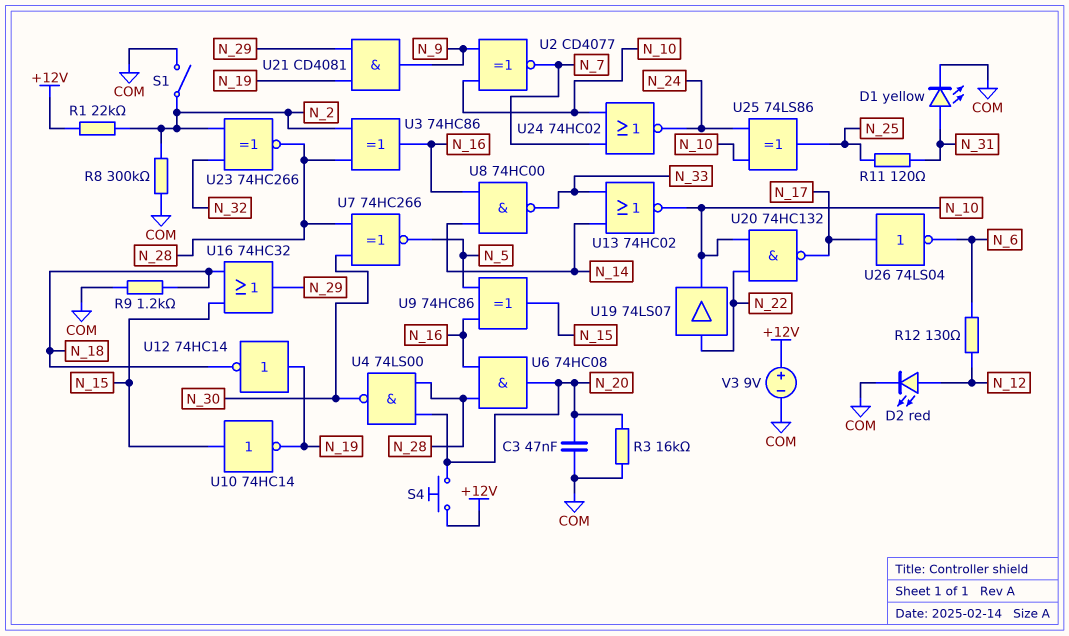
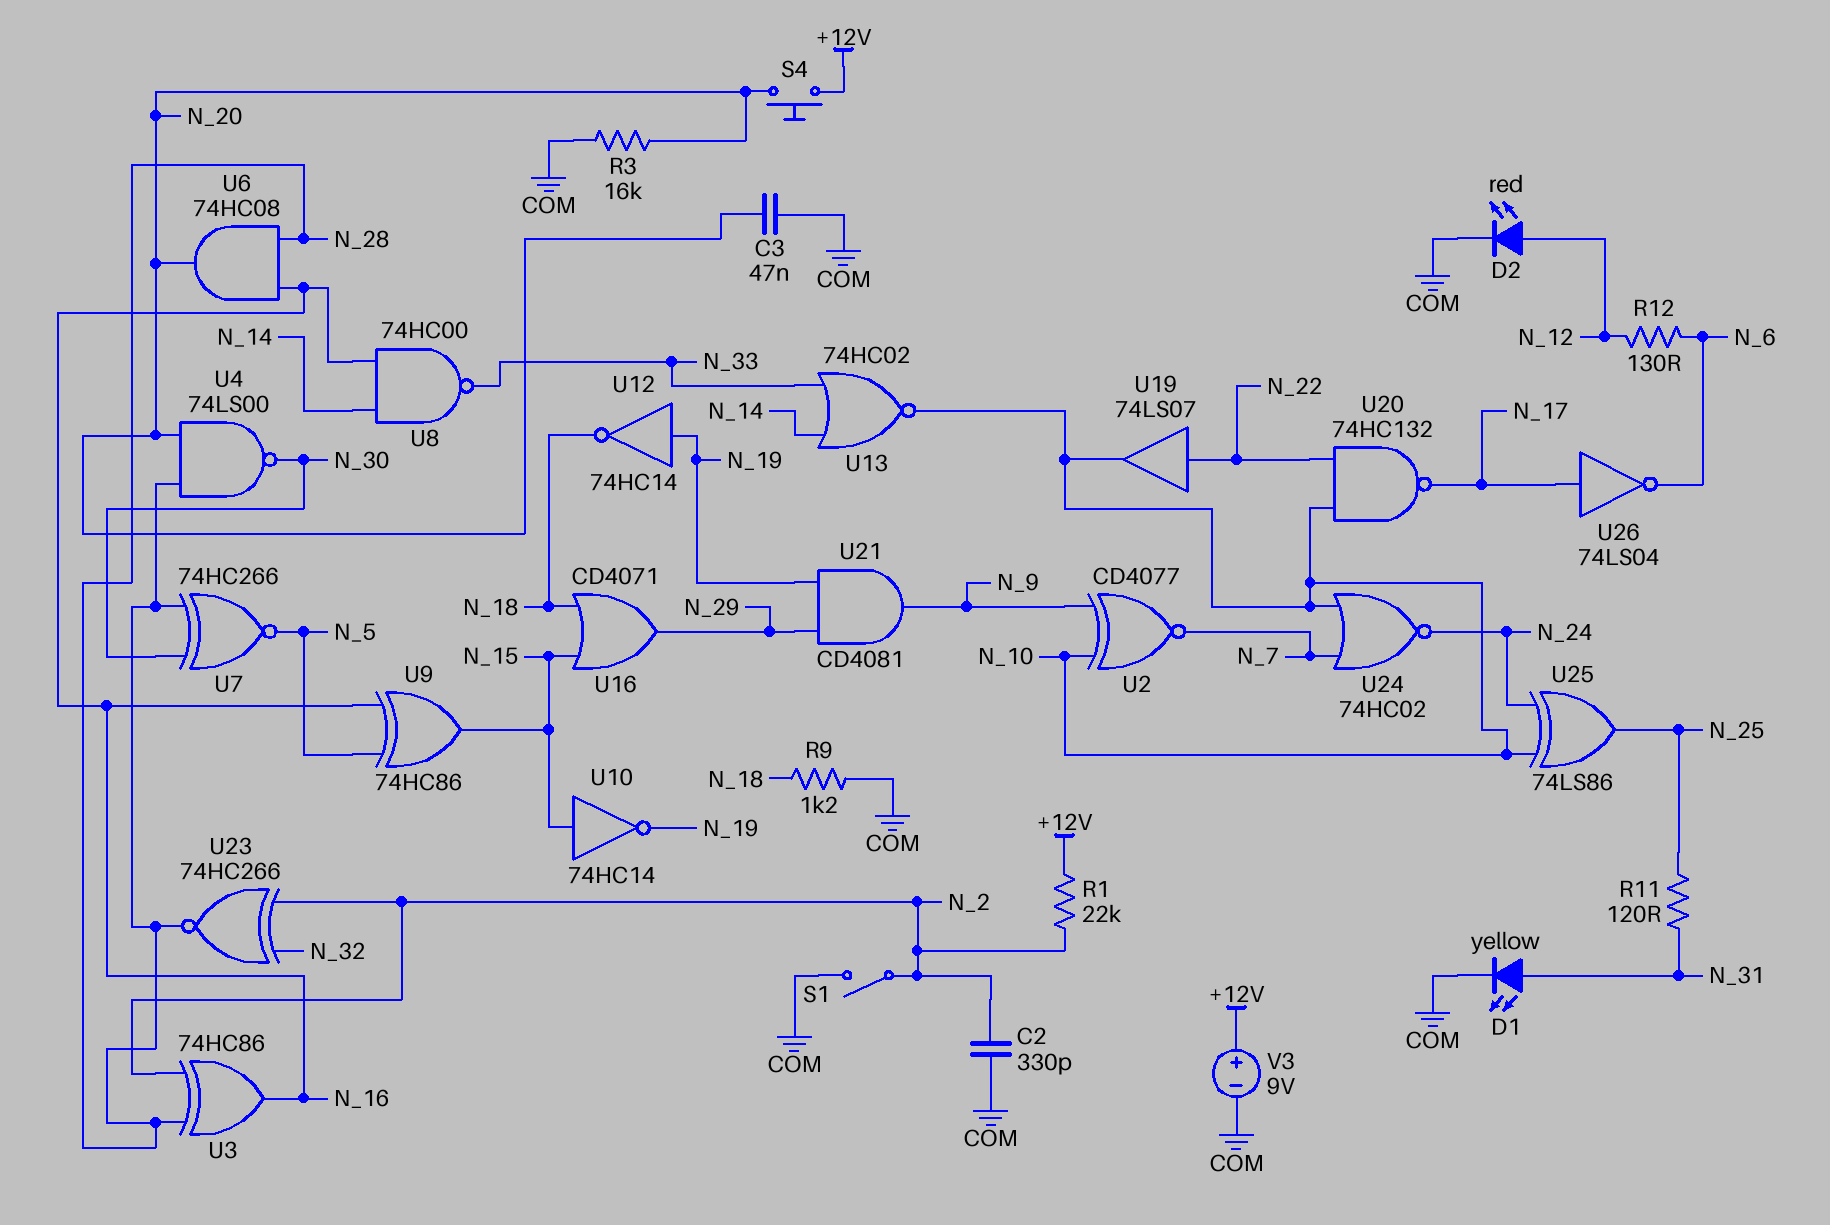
C2: none -> 330pF (COM, N_2)
R8: 300k (COM, N_2) -> none
U16: OR 74HC32 (in N_15, in N_18, out N_29) -> OR CD4071 (in N_15, in N_18, out N_29)

